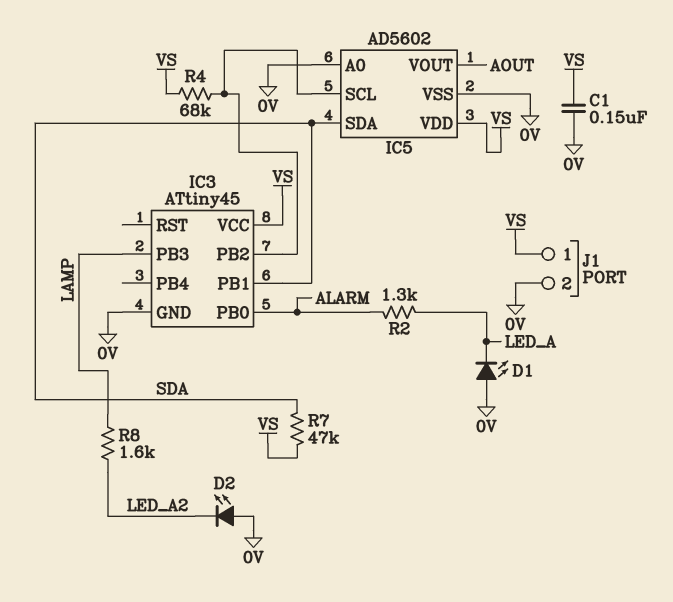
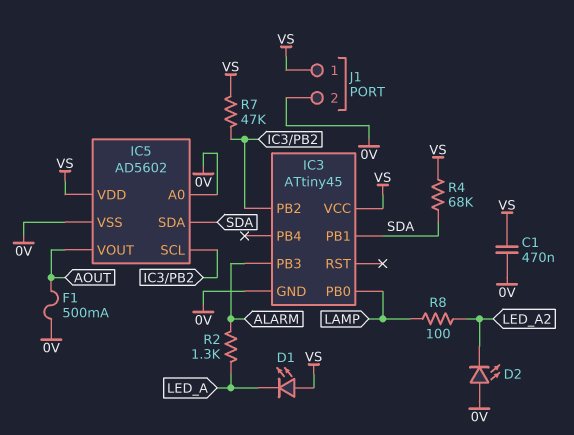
C1: 150nF (0V, VS) -> 470nF (0V, VS)
D1: LED (A 0V, K LED_A) -> LED (A VS, K LED_A)
F1: none -> 500mA (0V, AOUT)
IC3 pin PB0: ALARM -> LAMP
IC3 pin PB3: LAMP -> ALARM
R4: 68k (IC3/PB2, VS) -> 68k (SDA, VS)
R7: 47k (SDA, VS) -> 47k (IC3/PB2, VS)
R8: 1.6k (LAMP, LED_A2) -> 100 (LAMP, LED_A2)

